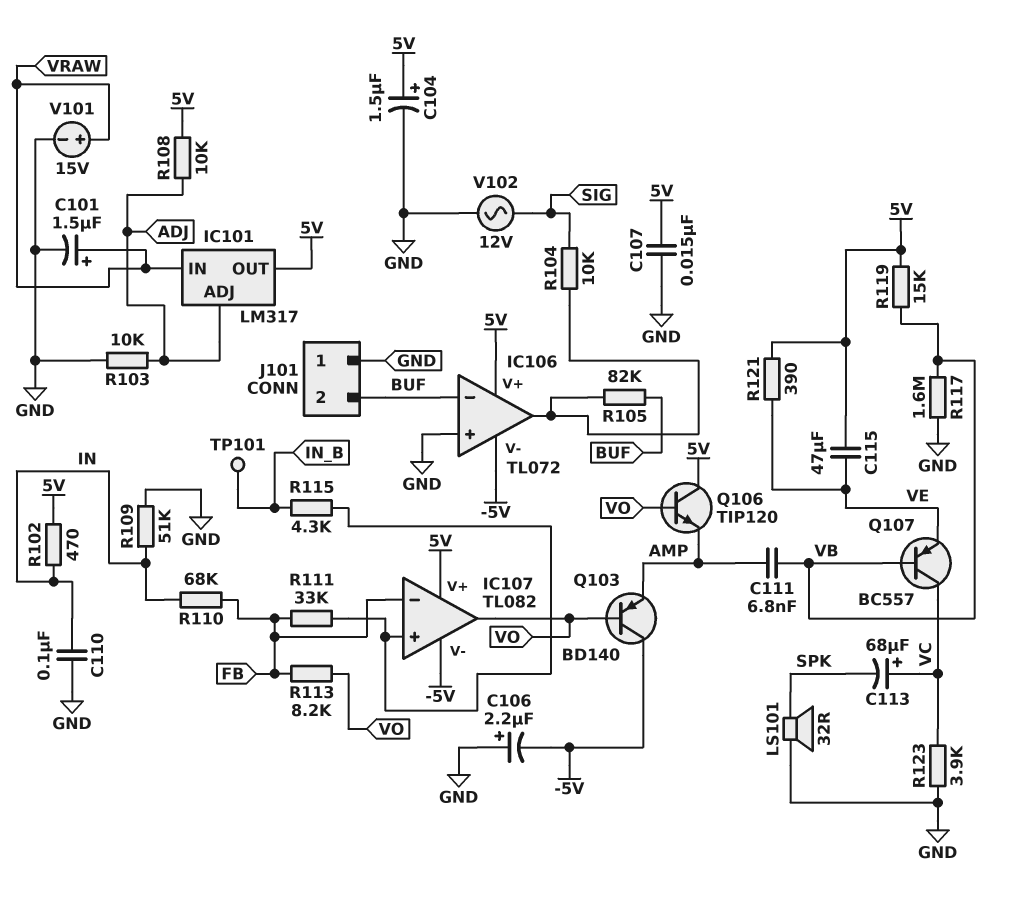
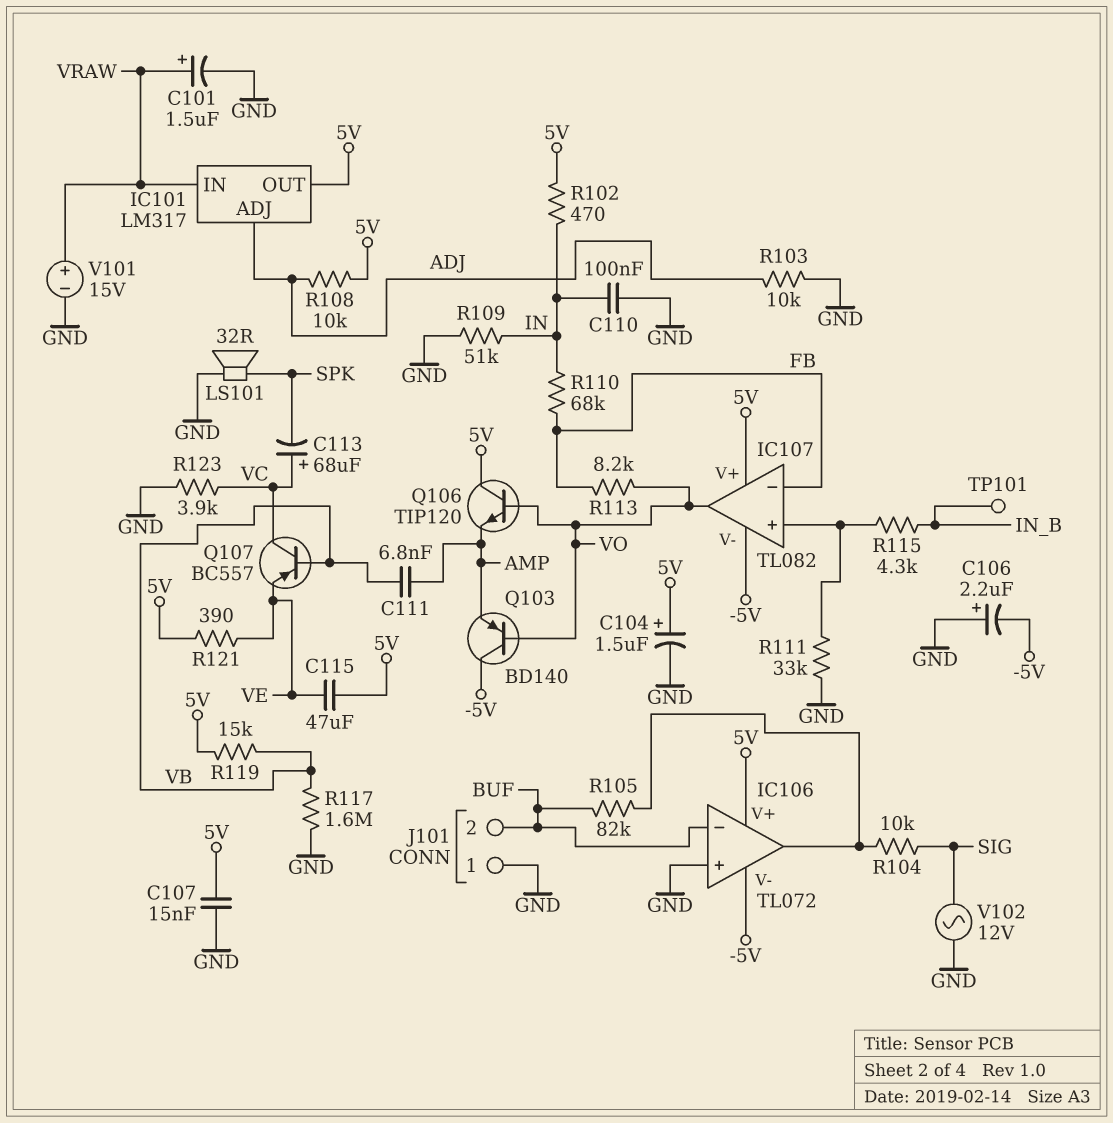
R111: 33k (FB, IC107/in+) -> 33k (GND, IC107/in+)

